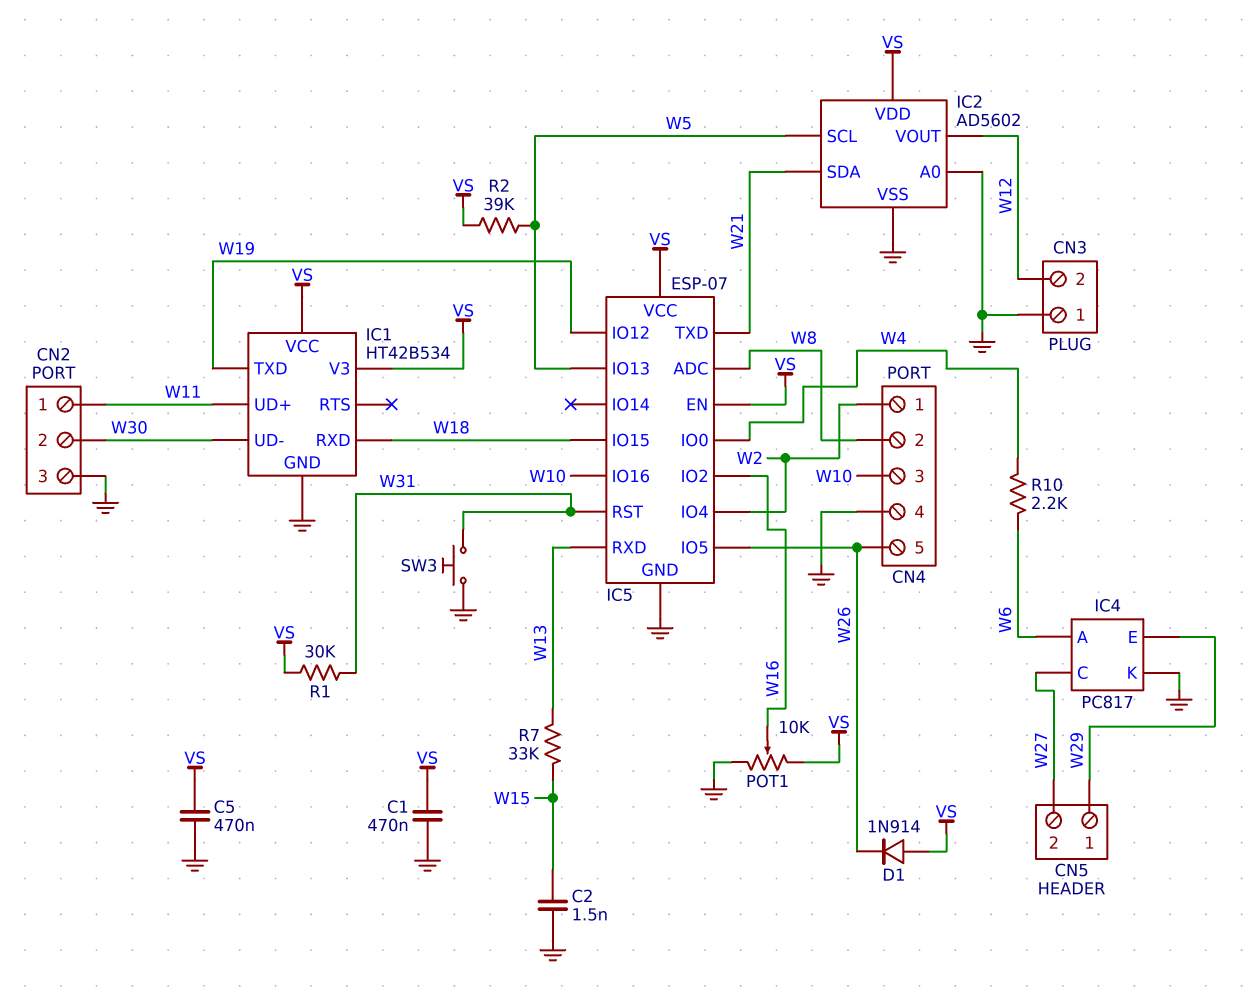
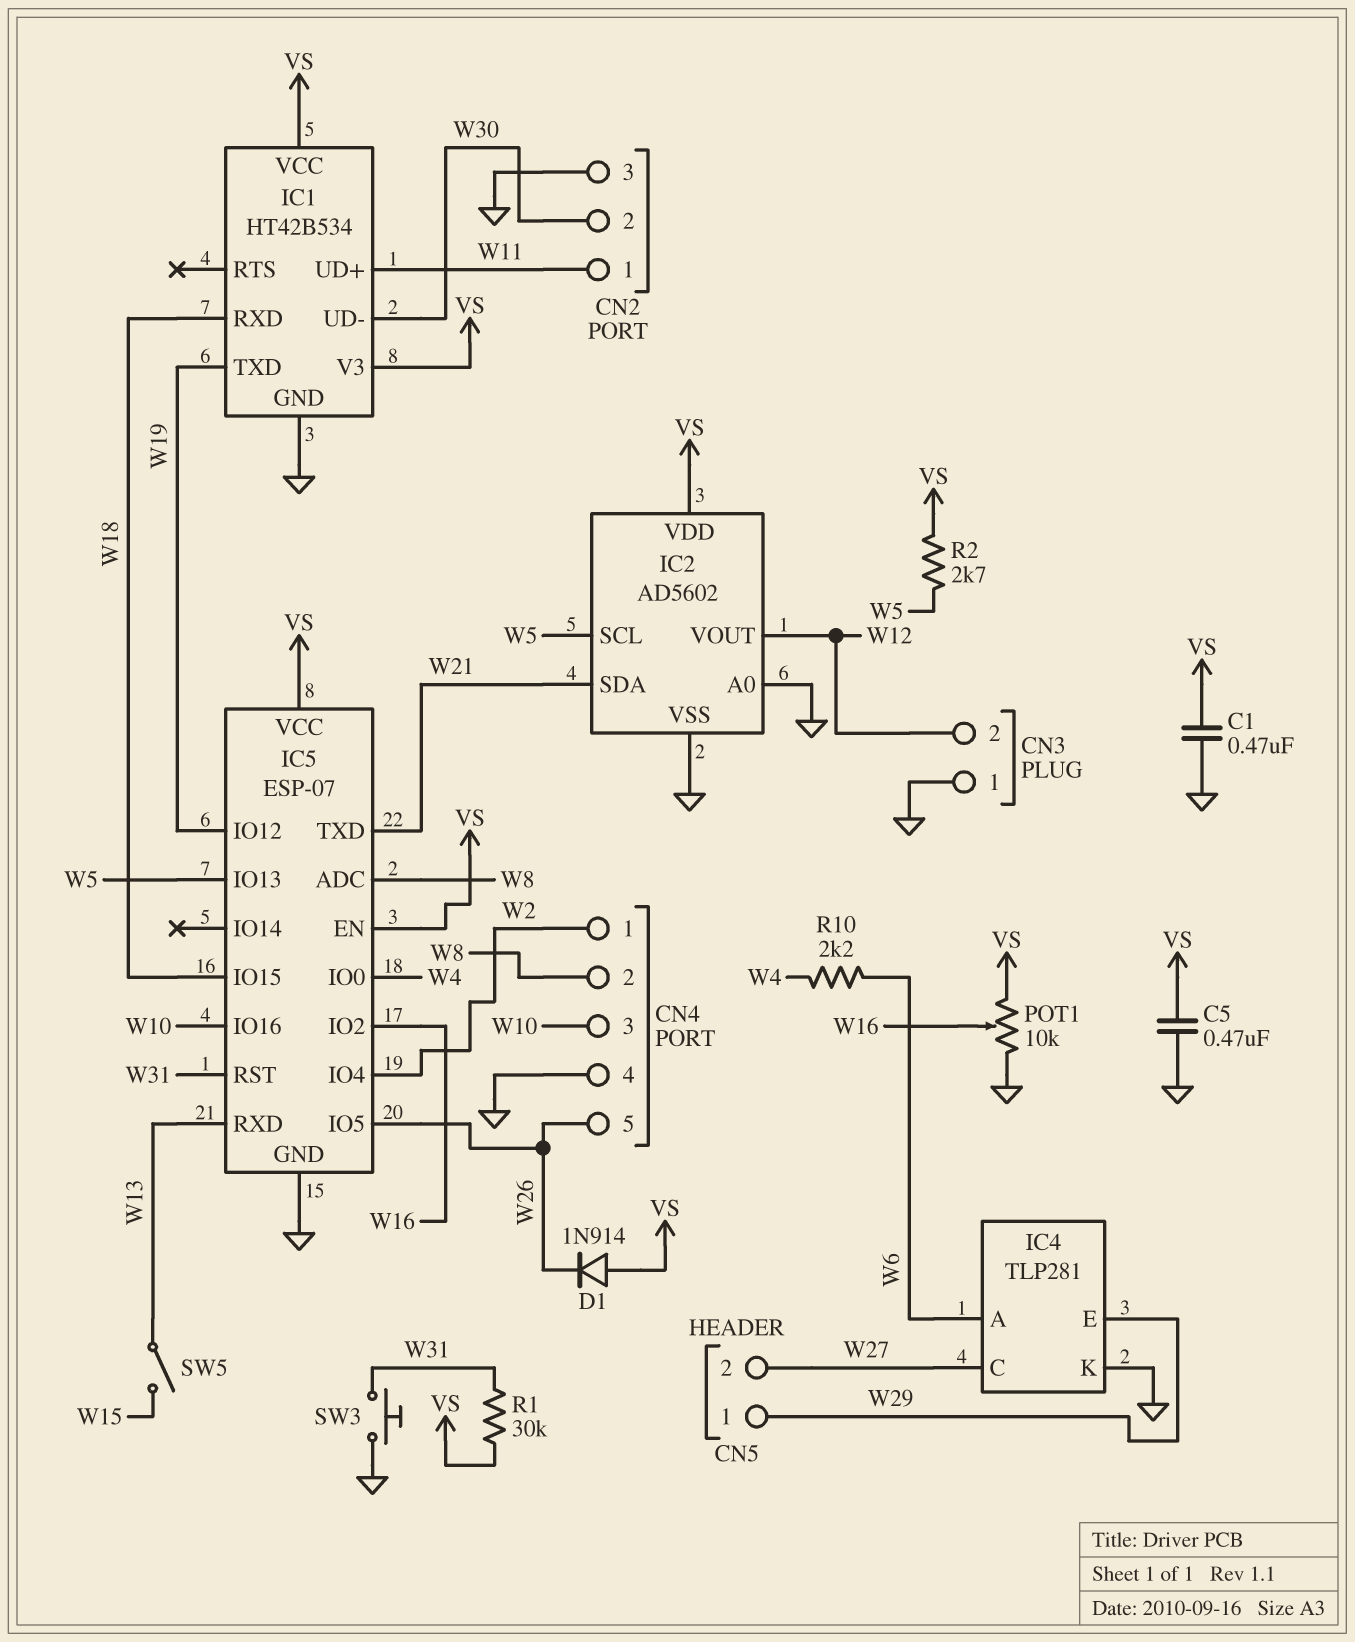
C2: 1.5nF (GND, W15) -> none
IC4: PC817 -> TLP281
R2: 39k (VS, W5) -> 2.7k (VS, W5)
R7: 33k (W13, W15) -> none
SW5: none -> switch (W13, W15)

